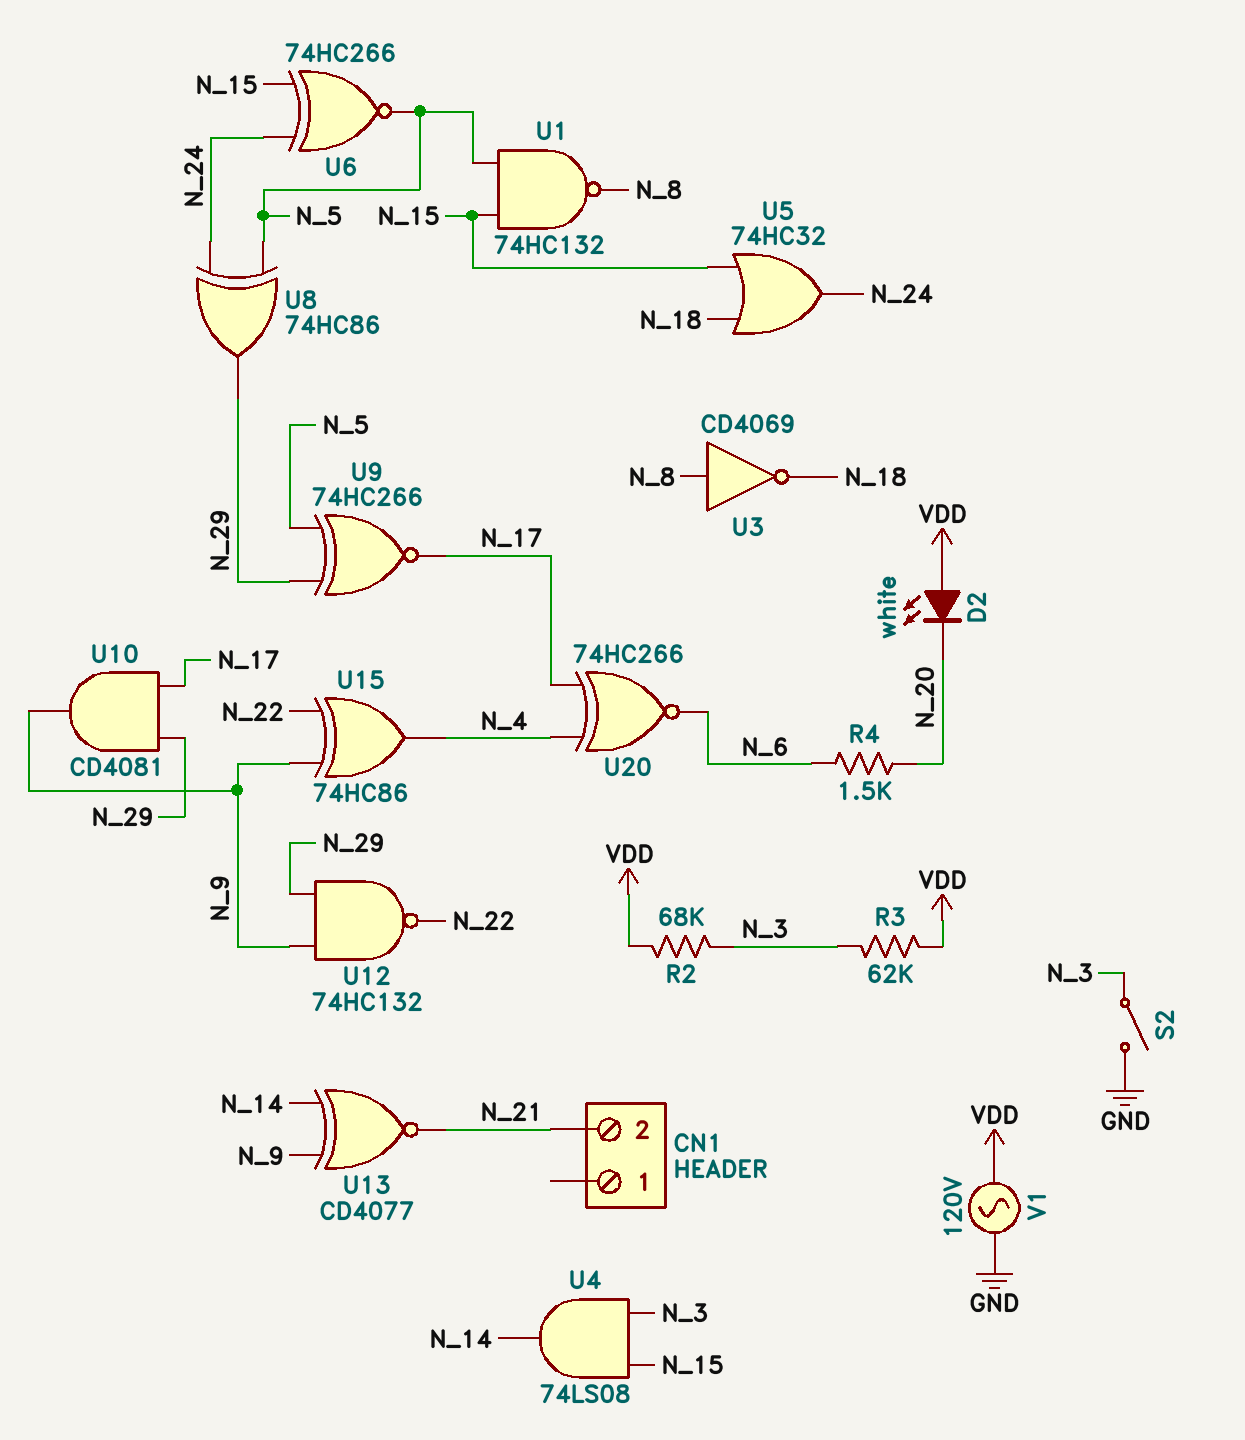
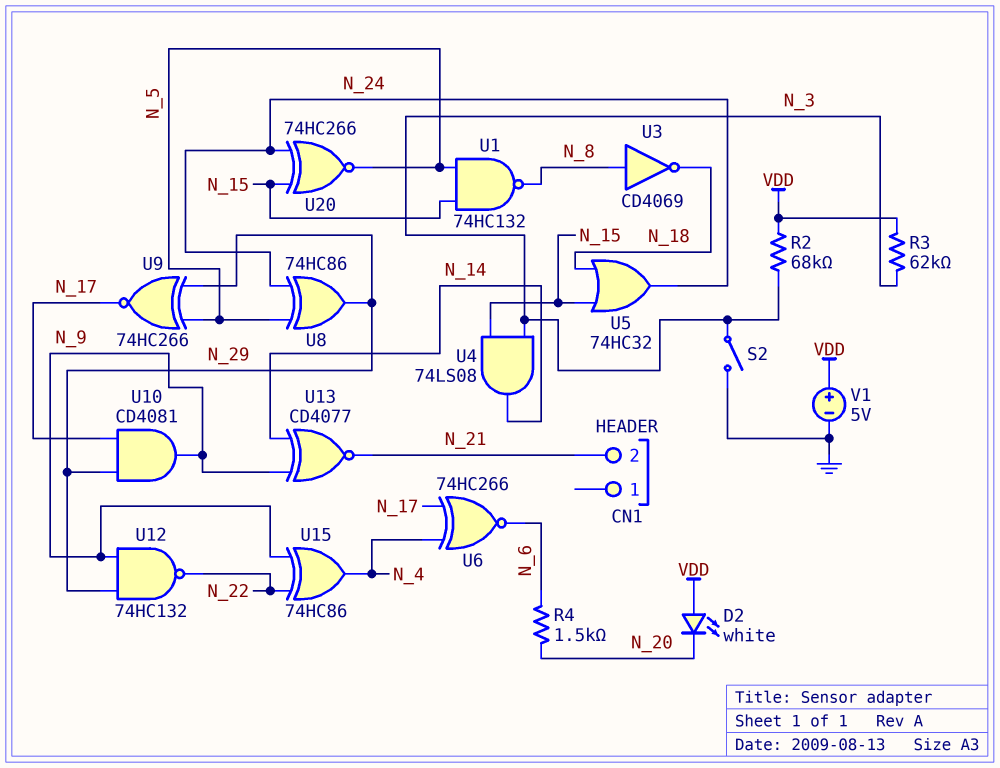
U6: XNOR 74HC266 (in N_15, in N_24, out N_5) -> XNOR 74HC266 (in N_4, in N_17, out N_6)
U20: XNOR 74HC266 (in N_4, in N_17, out N_6) -> XNOR 74HC266 (in N_15, in N_24, out N_5)
V1: AC 120V (GND, VDD) -> 5V (plus VDD, minus GND)

